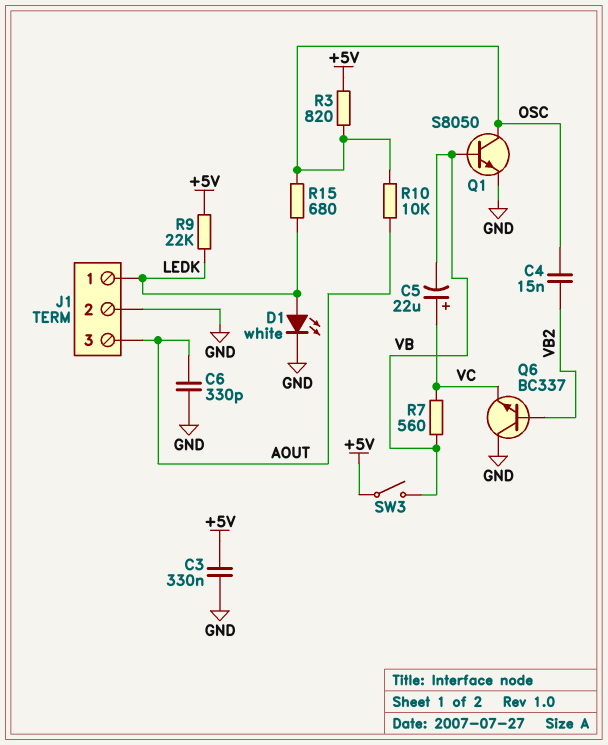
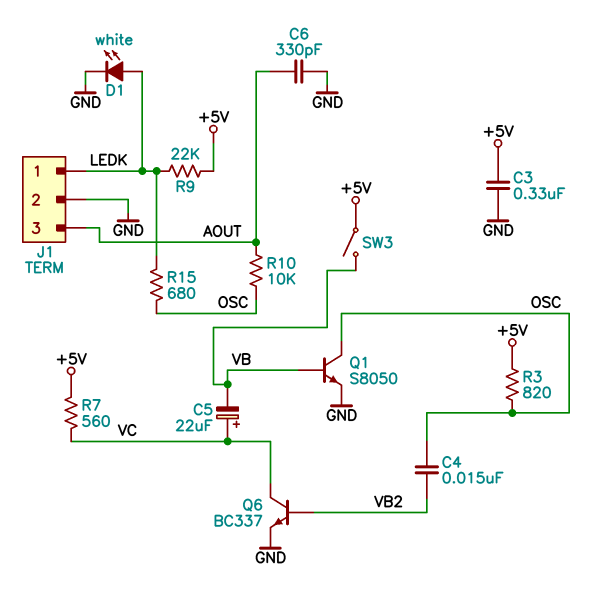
Q6: NPN BC337 (B VB2, C GND, E VC) -> NPN BC337 (B VB2, C VC, E GND)
R7: 560 (VB, VC) -> 560 (+5V, VC)

